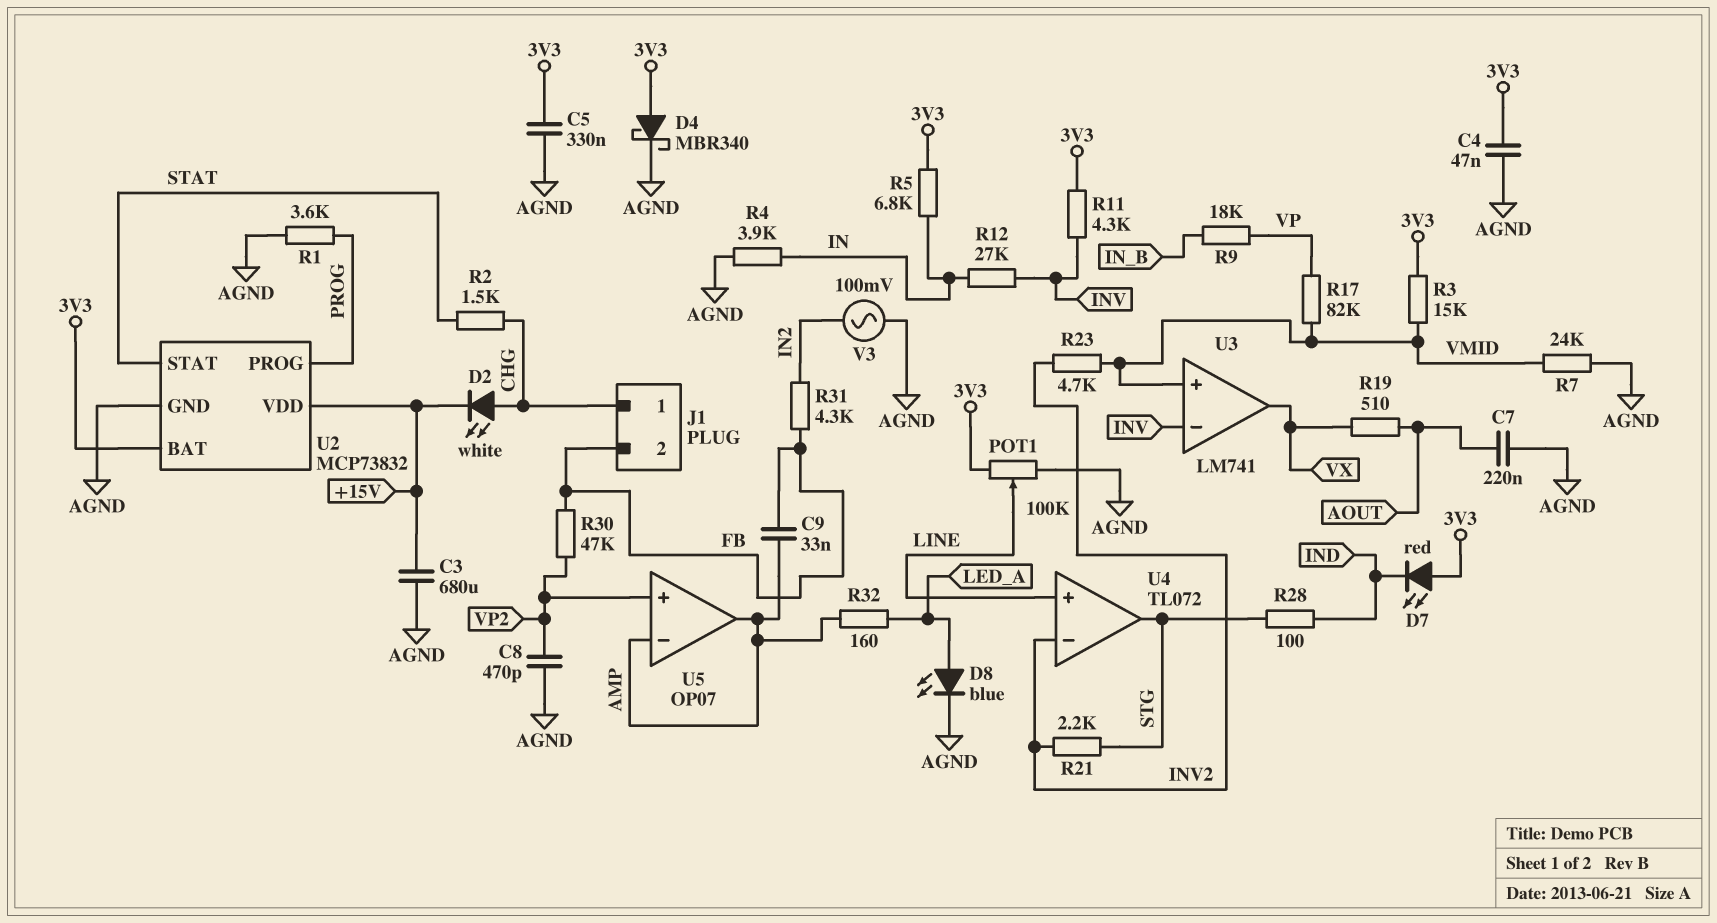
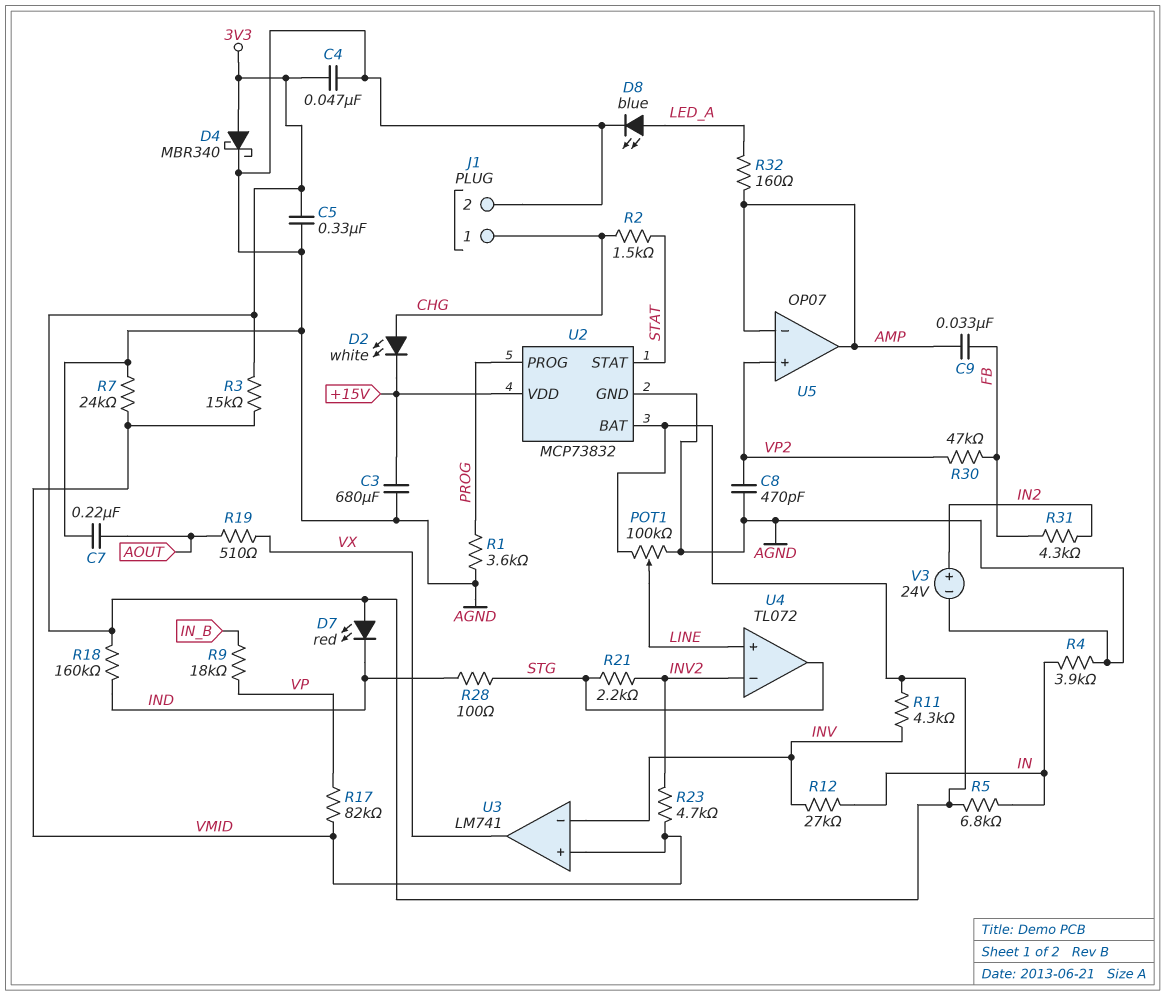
J1 pin 2: FB -> AGND
R18: none -> 160k (3V3, IND)
V3: AC 100mV (AGND, IN2) -> 24V (plus IN2, minus AGND)

